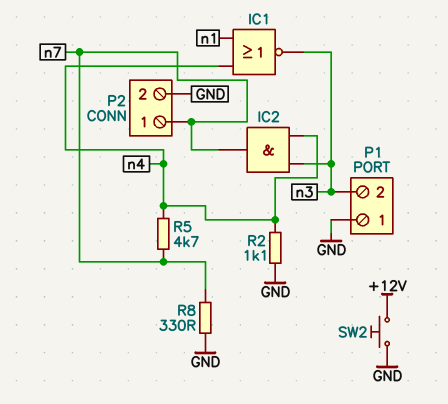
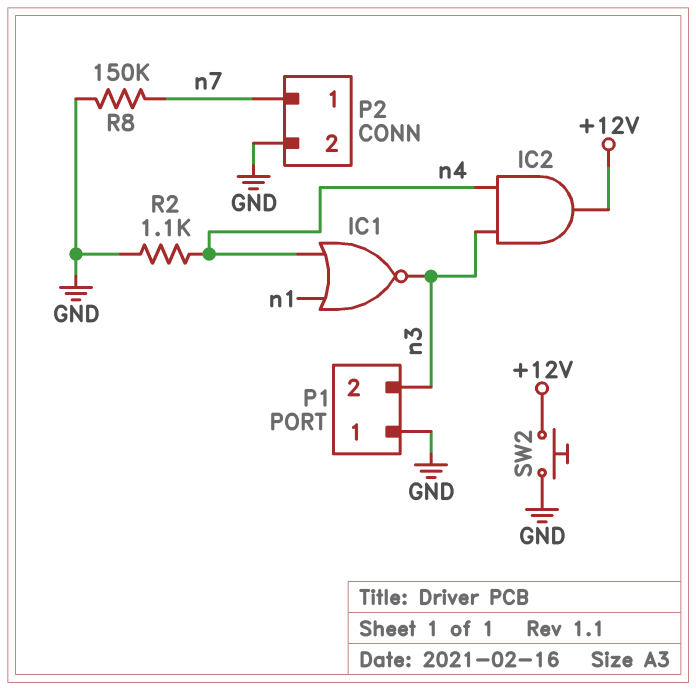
IC2: AND (in n3, in n4, out n7) -> AND (in n3, in n4, out +12V)
R5: 4.7k (n4, n7) -> none
R8: 330 (GND, n7) -> 150k (GND, n7)

